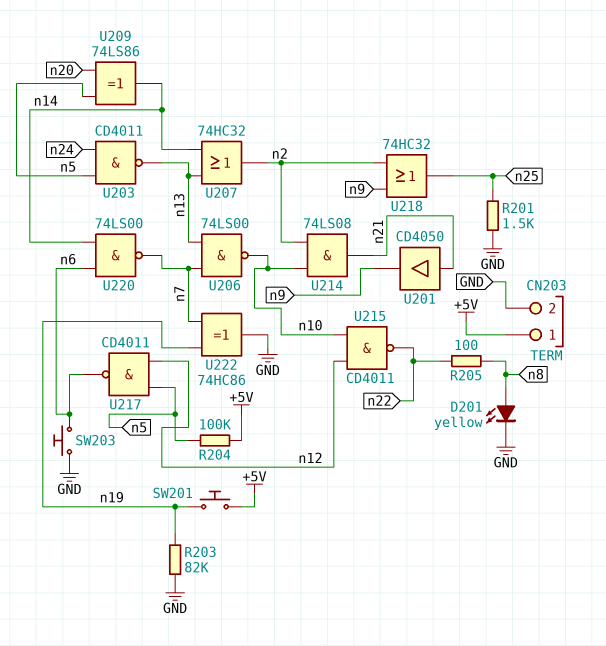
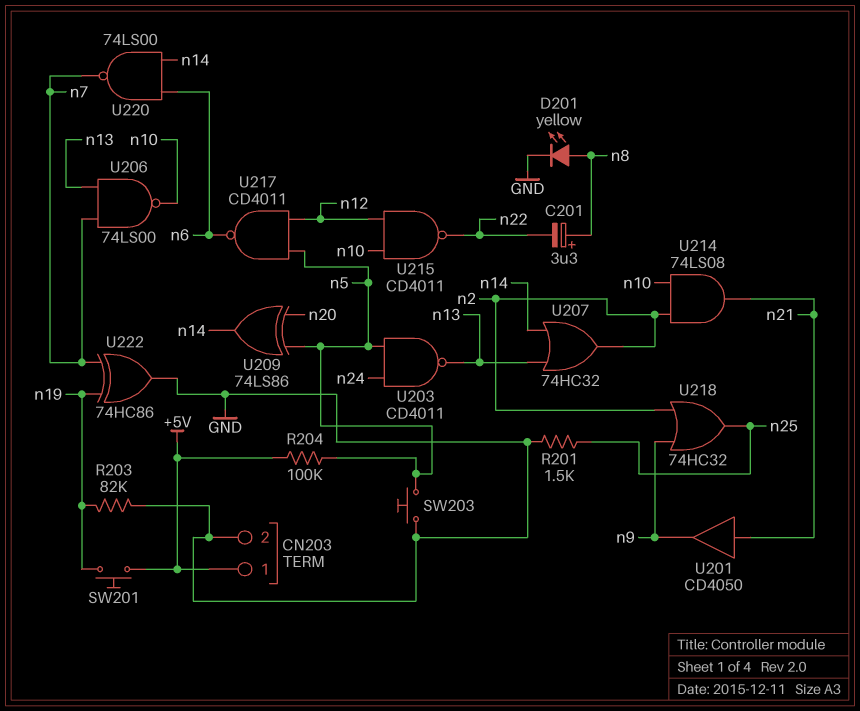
C201: none -> 3.3uF (plus n8, minus n22)
R205: 100 (n8, n22) -> none
SW203: button (GND, n6) -> button (GND, n5)

